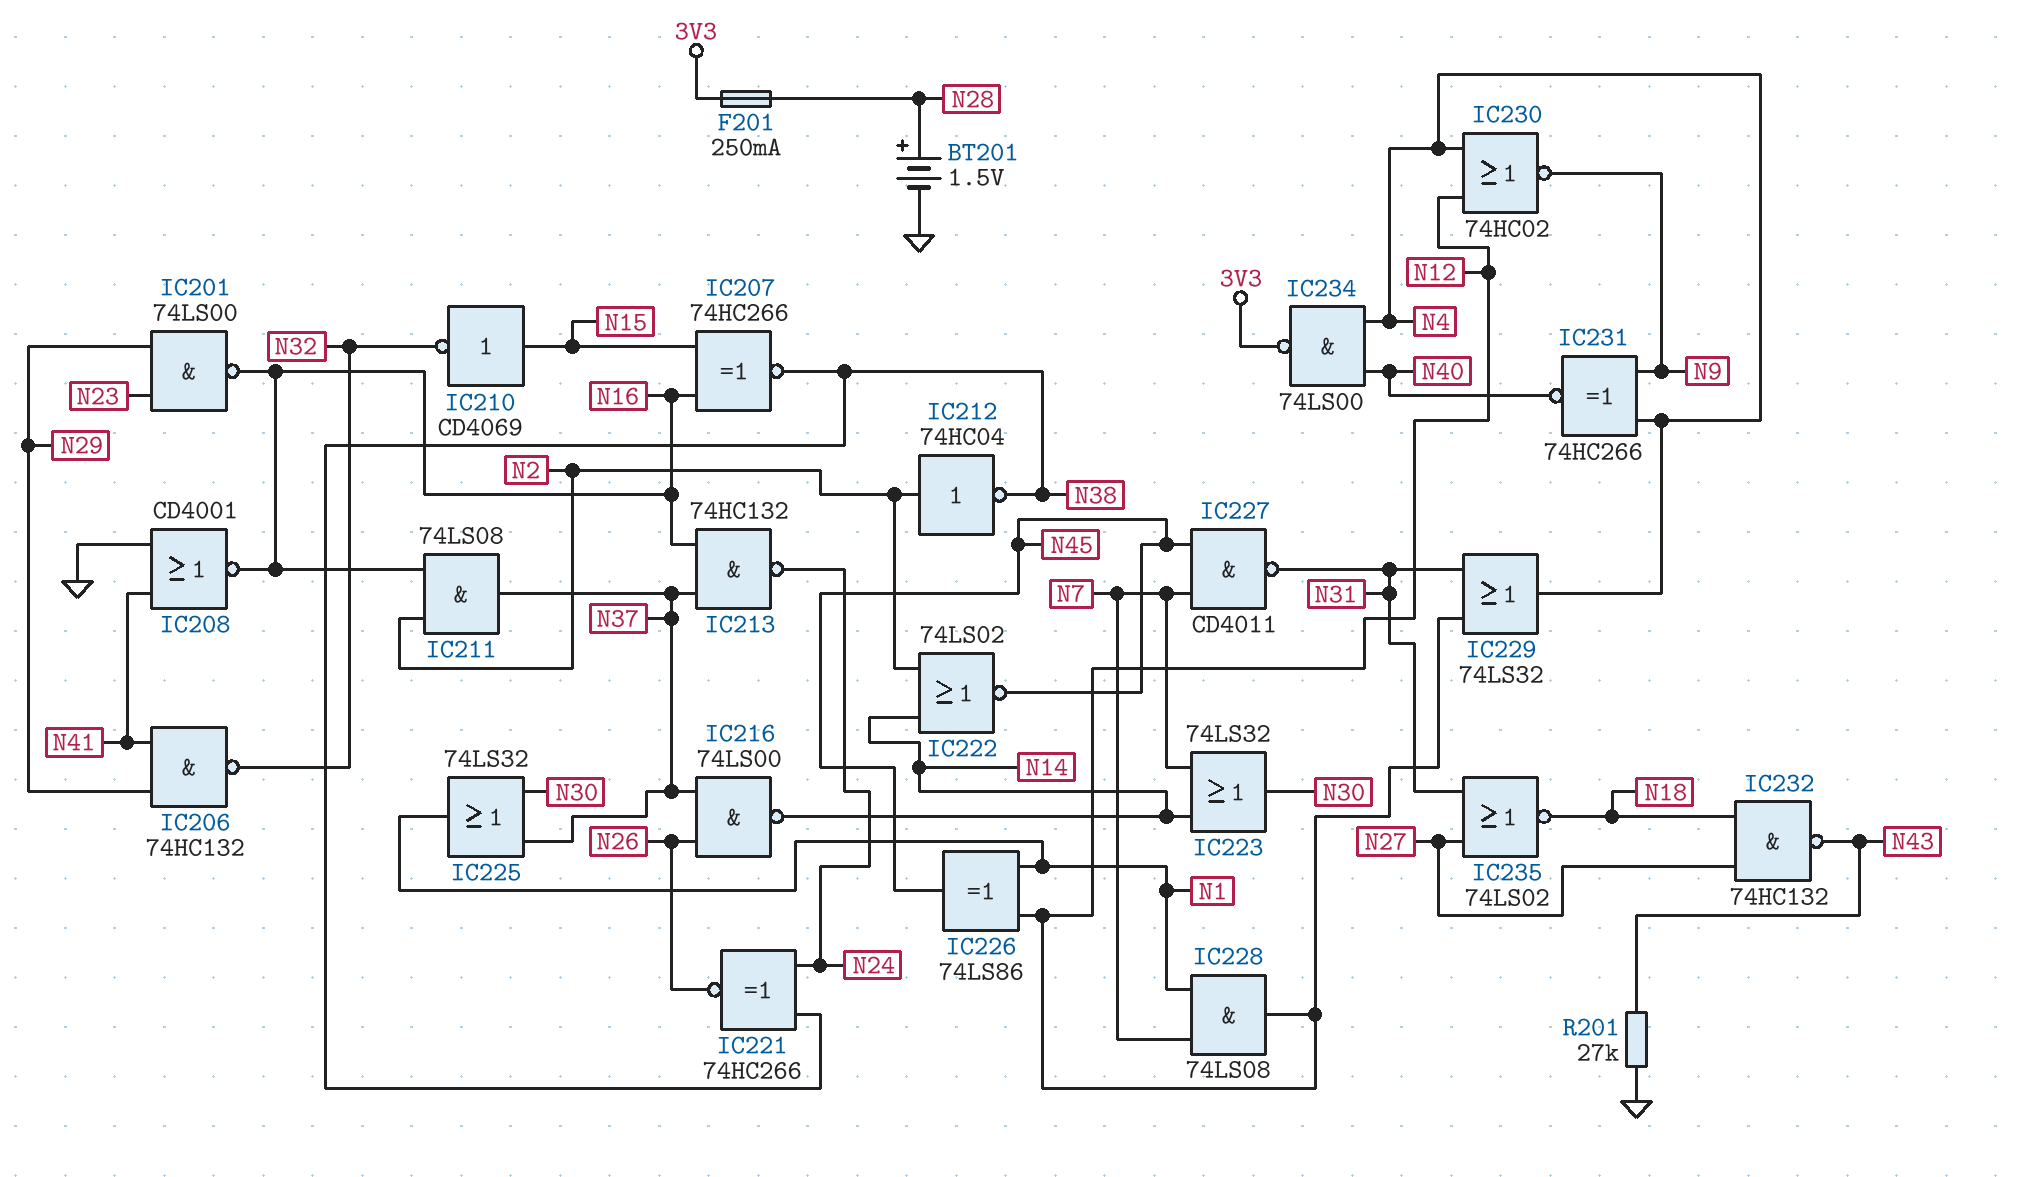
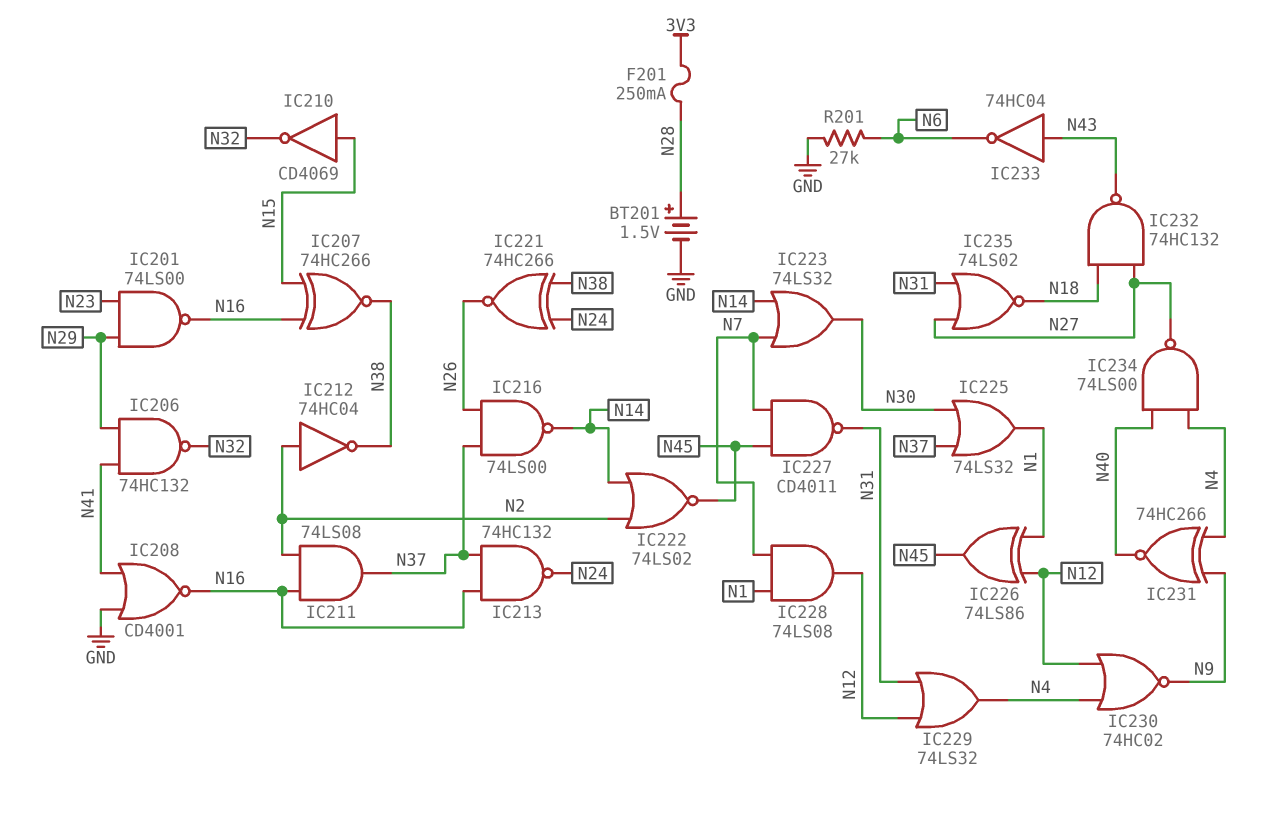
IC233: none -> NOT 74HC04 (in N43, out N6)
IC234: NAND 74LS00 (in N4, in N40, out 3V3) -> NAND 74LS00 (in N4, in N40, out N27)
R201: 27k (GND, N43) -> 27k (GND, N6)

